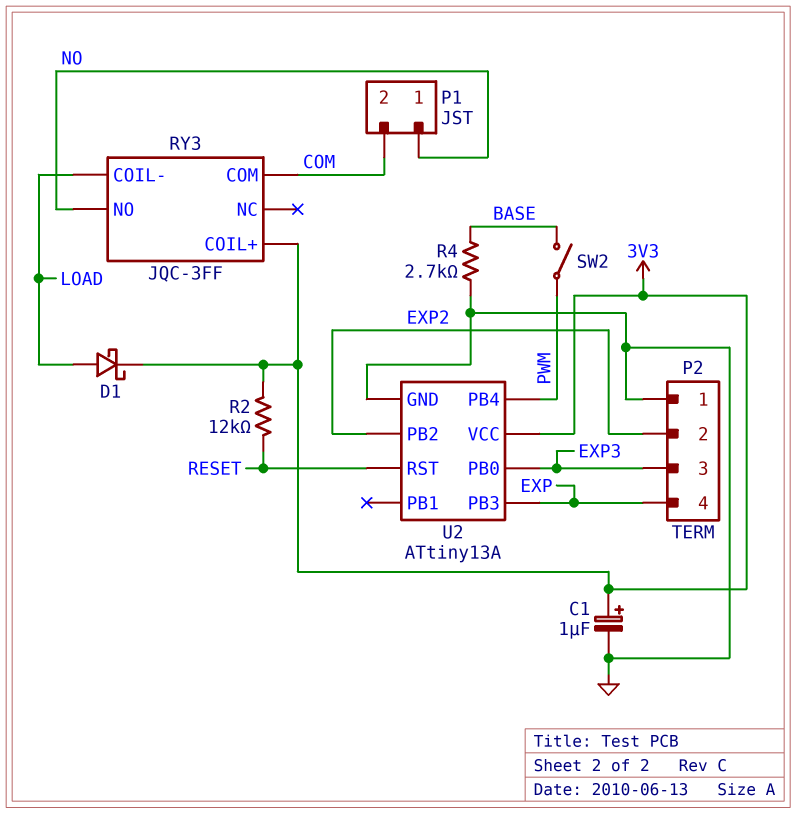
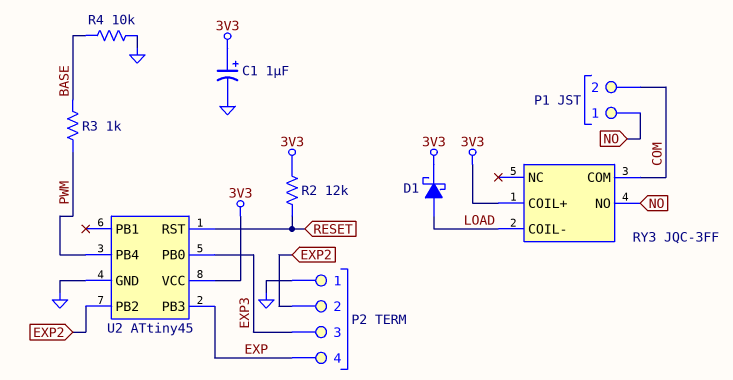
R3: none -> 1k (BASE, PWM)
R4: 2.7k (BASE, GND) -> 10k (BASE, GND)
SW2: switch (BASE, PWM) -> none
U2: ATtiny13A -> ATtiny45

